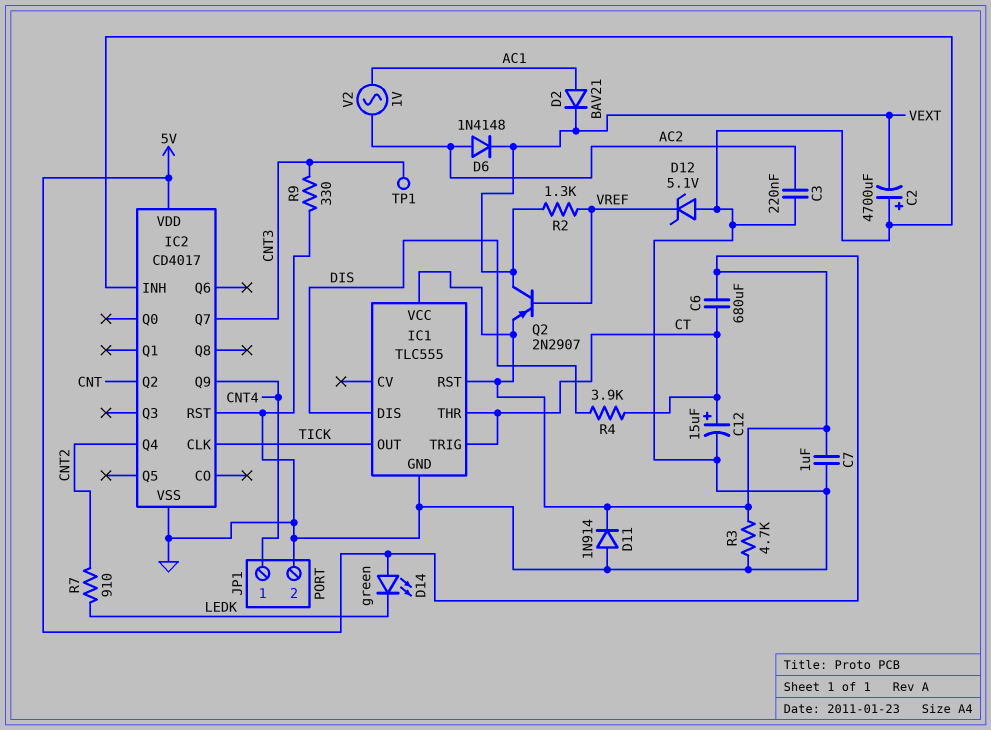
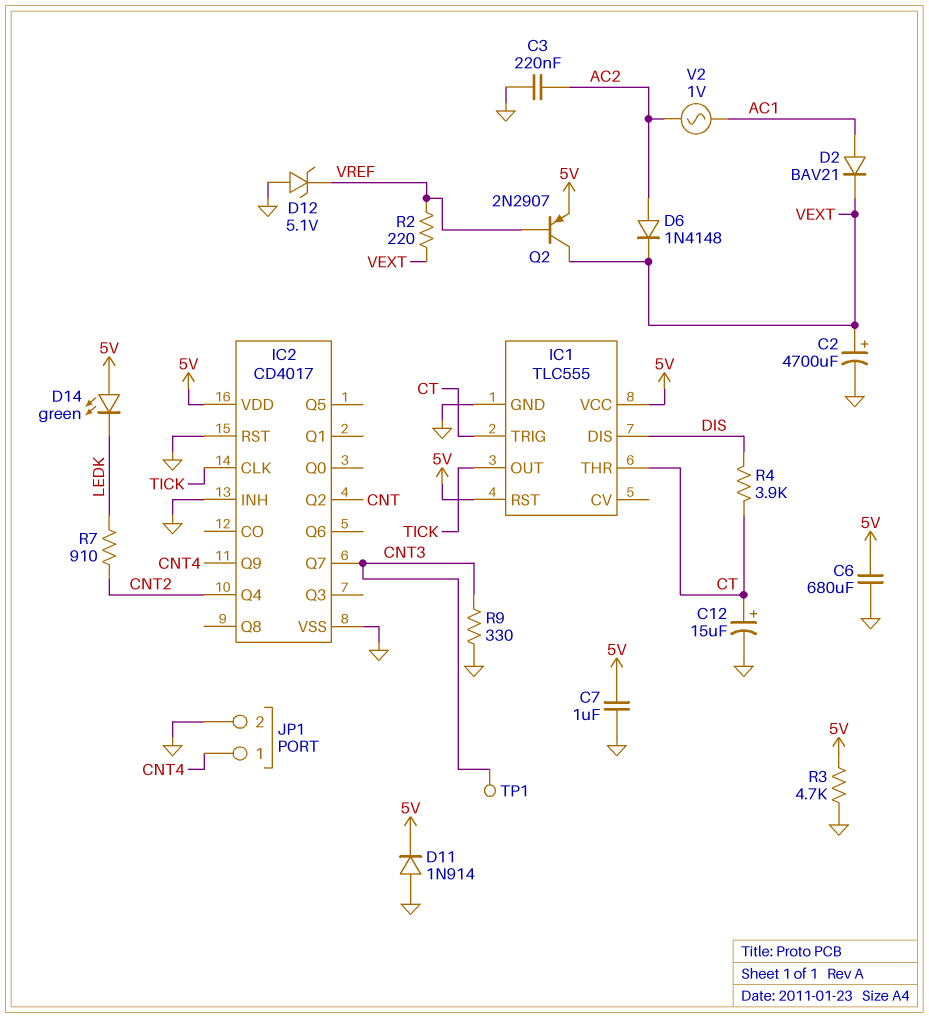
C2: 4700uF (plus GND, minus VEXT) -> 4700uF (plus VEXT, minus GND)
C6: 680uF (5V, CT) -> 680uF (5V, GND)
R2: 1.3k (VEXT, VREF) -> 220 (VEXT, VREF)

